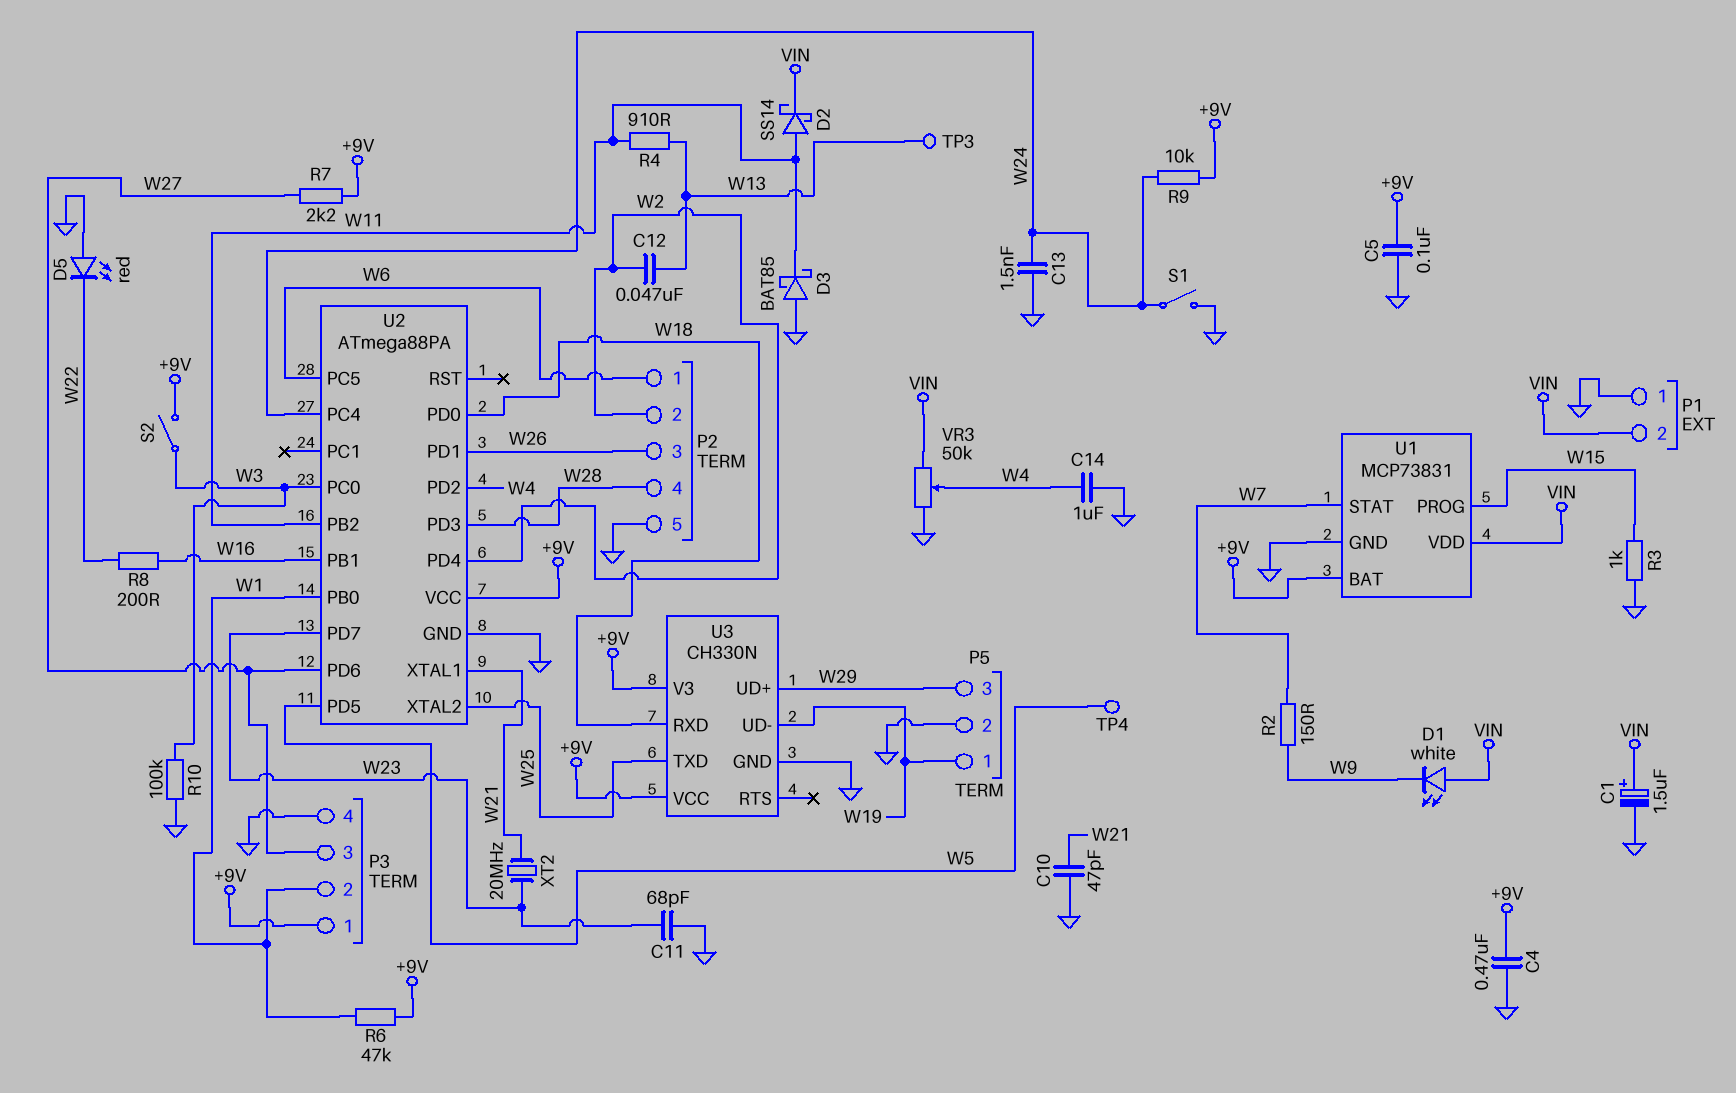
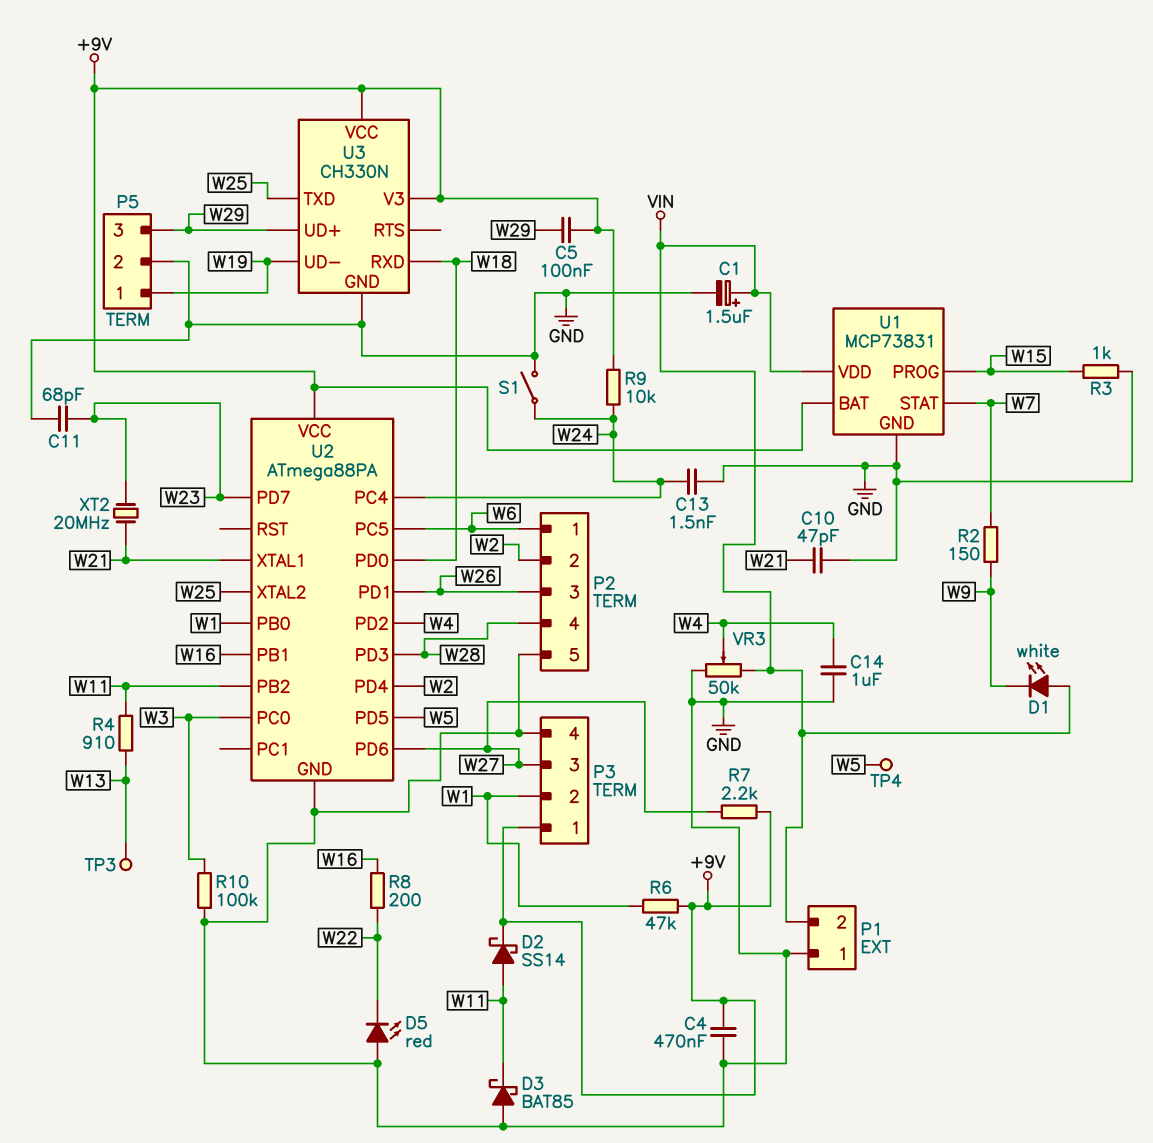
C5: 100nF (+9V, GND) -> 100nF (+9V, W29)
C12: 47nF (W2, W13) -> none
D2: schottky SS14 (A W11, K VIN) -> schottky SS14 (A W11, K +9V)
S2: switch (+9V, W3) -> none

